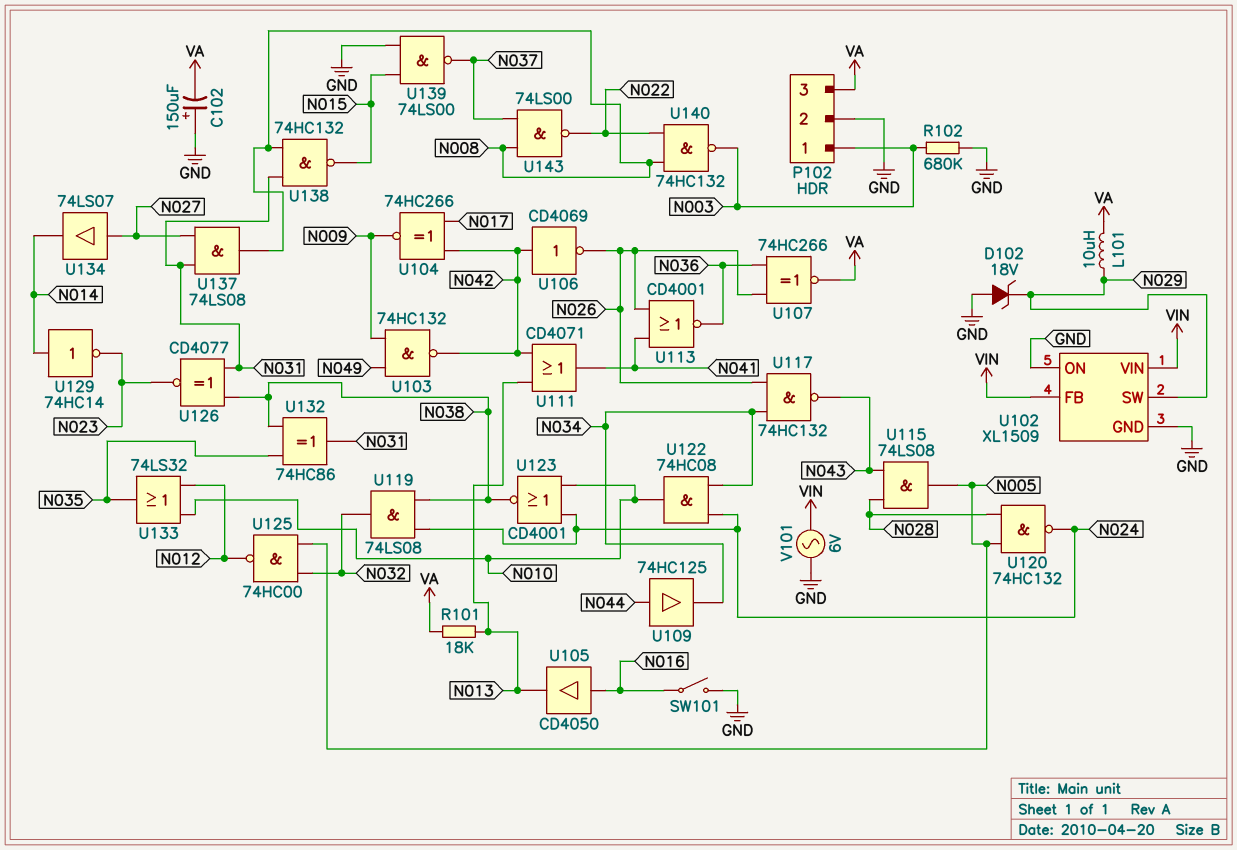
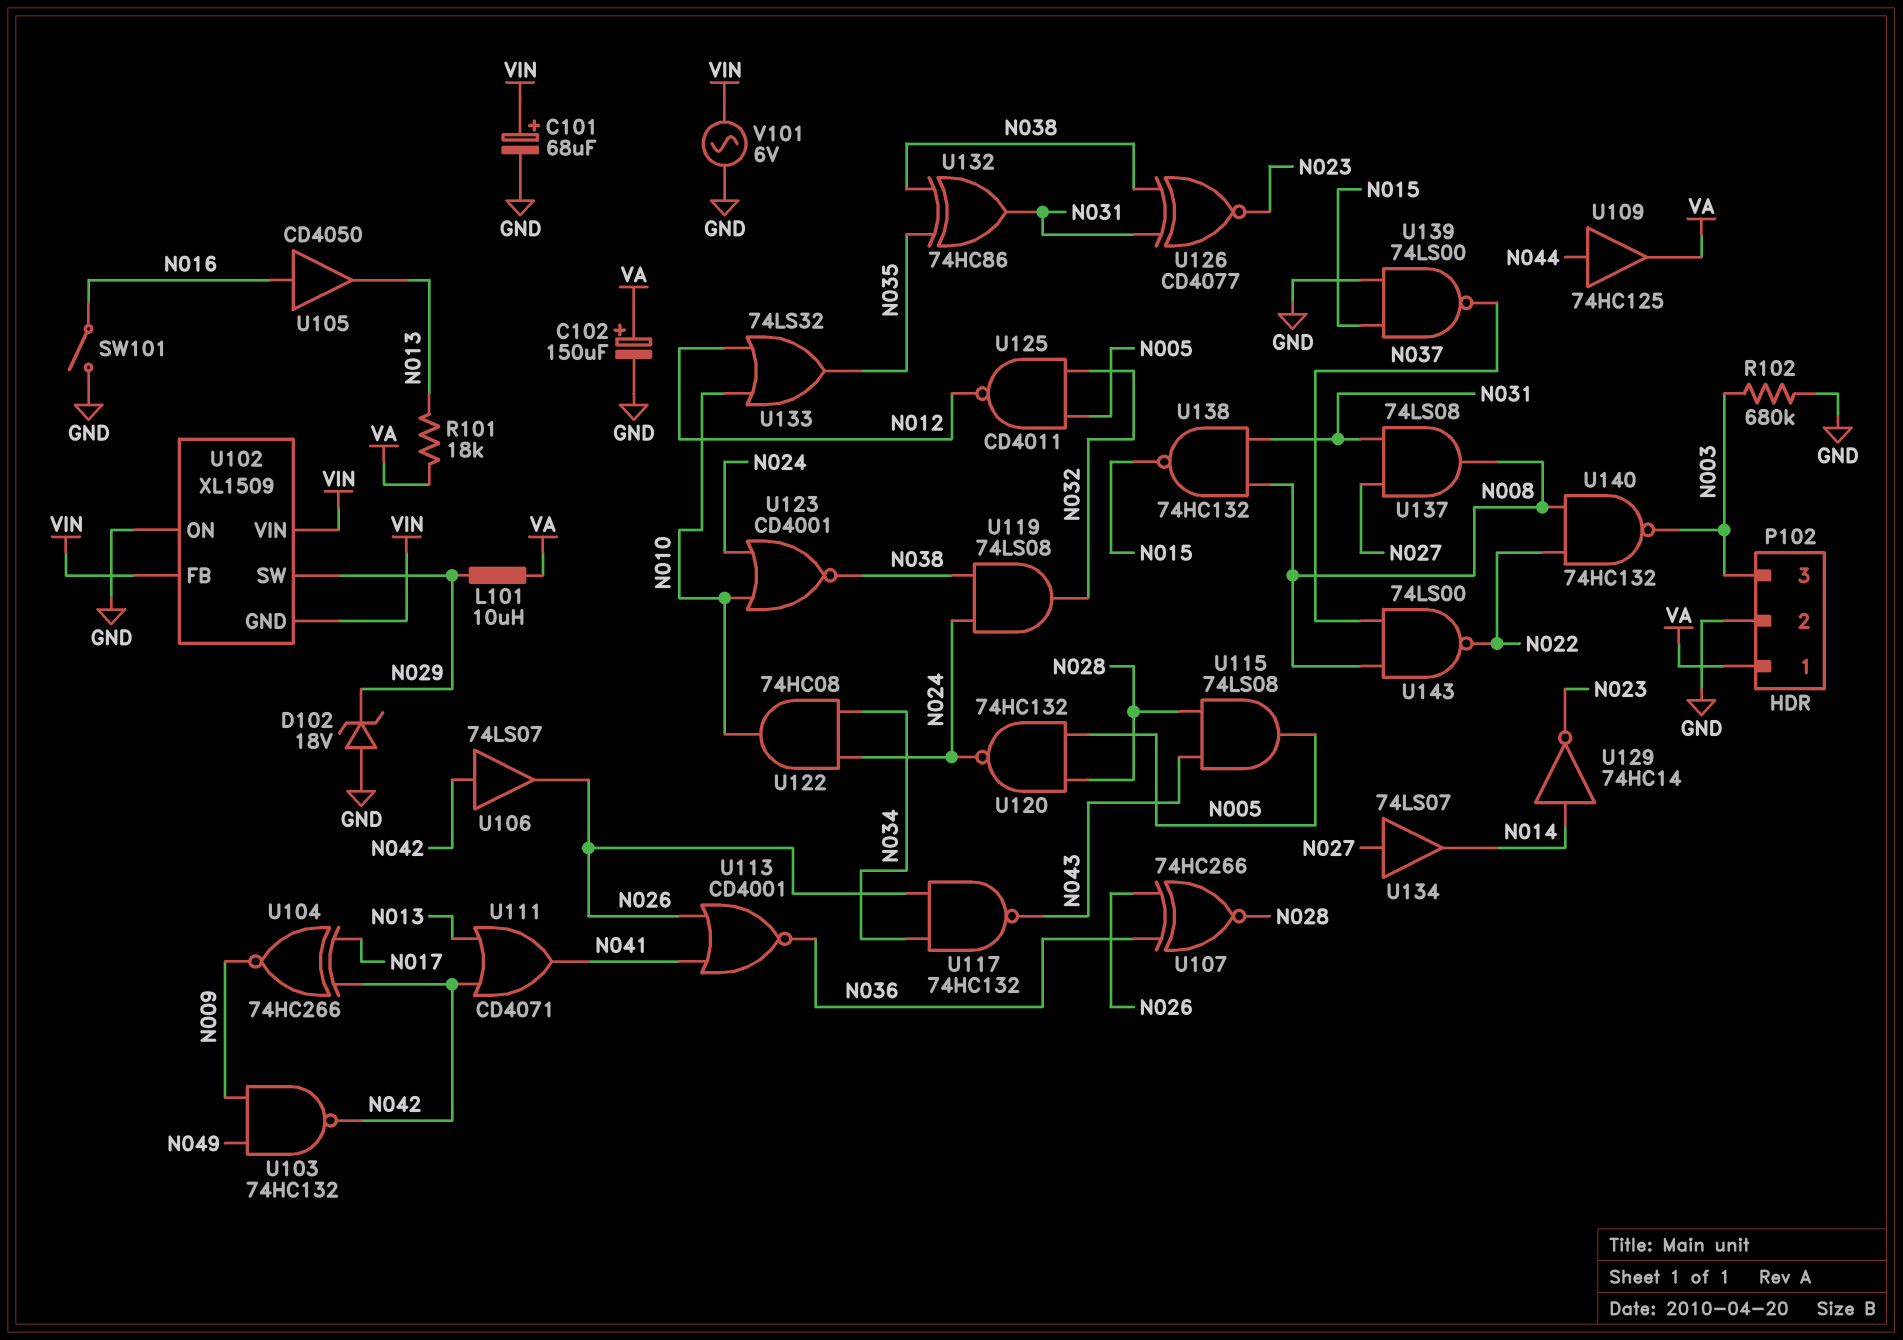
C101: none -> 68uF (plus VIN, minus GND)
C102: 150uF (plus GND, minus VA) -> 150uF (plus VA, minus GND)
P102 pin 1: N003 -> VA
P102 pin 3: VA -> N003
U102 pin GND: GND -> VIN
U106: NOT CD4069 (in N042, out N026) -> buffer 74LS07 (in N042, out N026)
U107: XNOR 74HC266 (in N026, in N036, out VA) -> XNOR 74HC266 (in N026, in N036, out N028)
U109: buffer 74HC125 (in N044, out N034) -> buffer 74HC125 (in N044, out VA)
U125: NAND 74HC00 (in N005, in N032, out N012) -> NAND CD4011 (in N005, in N032, out N012)

